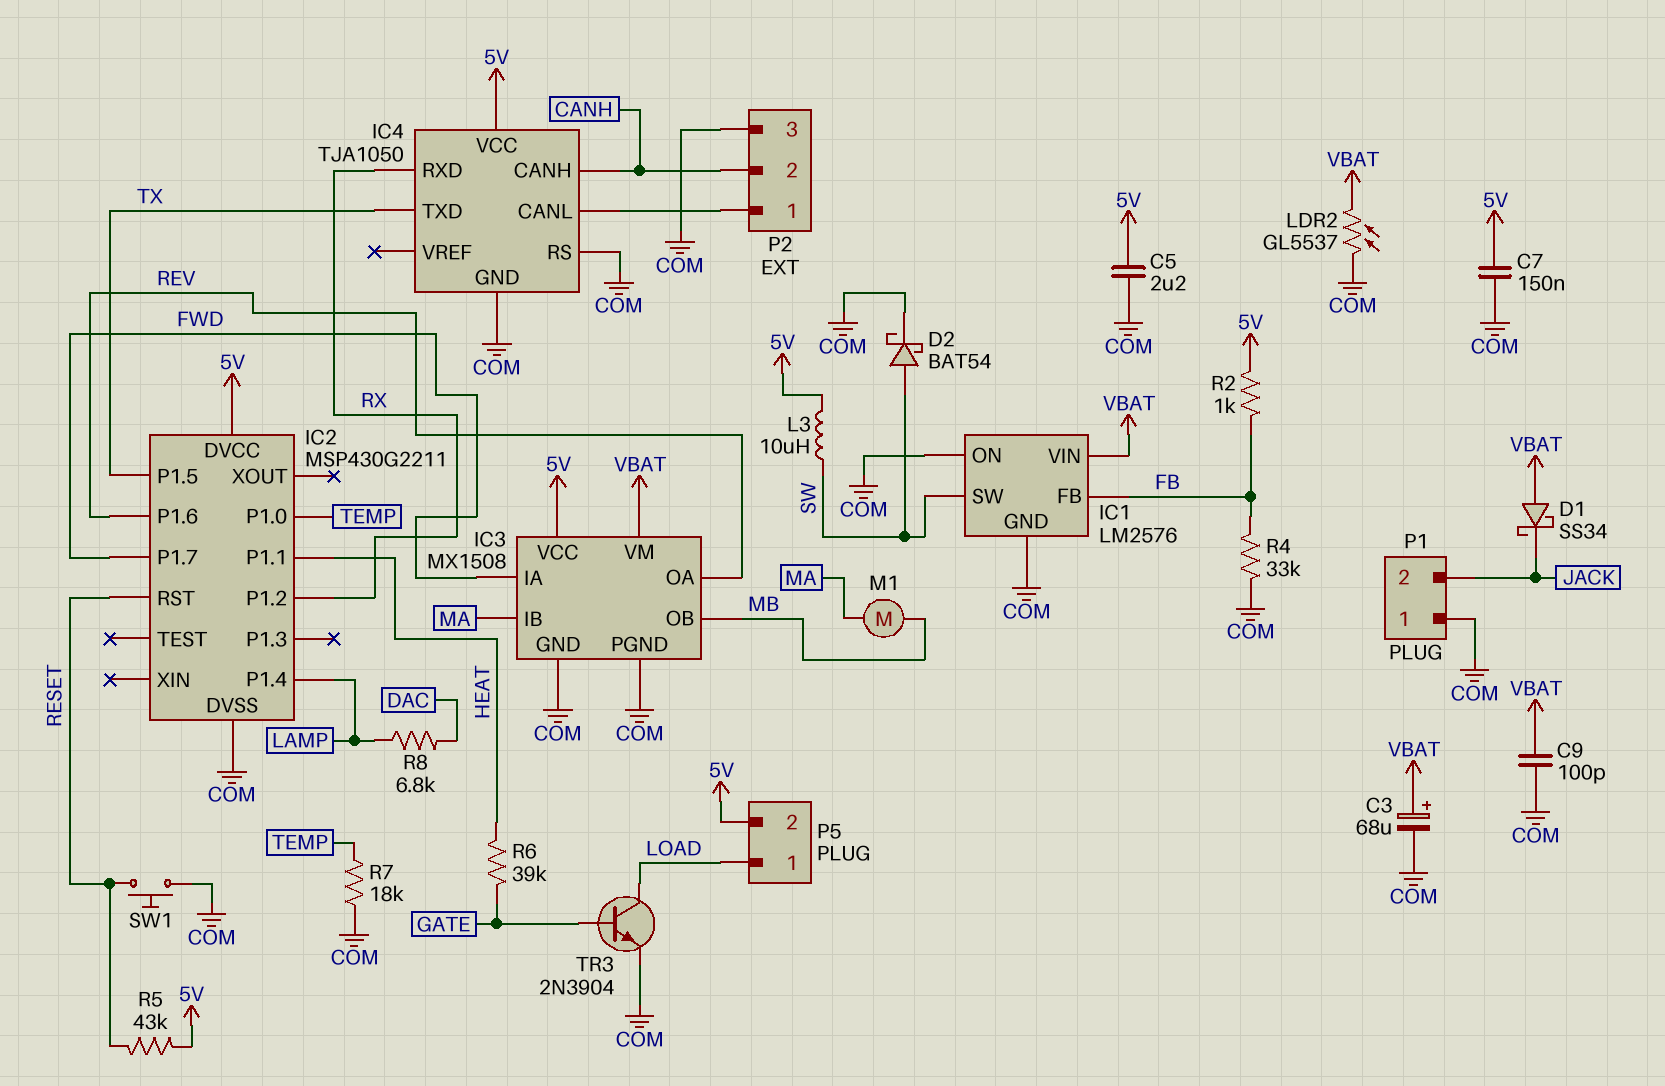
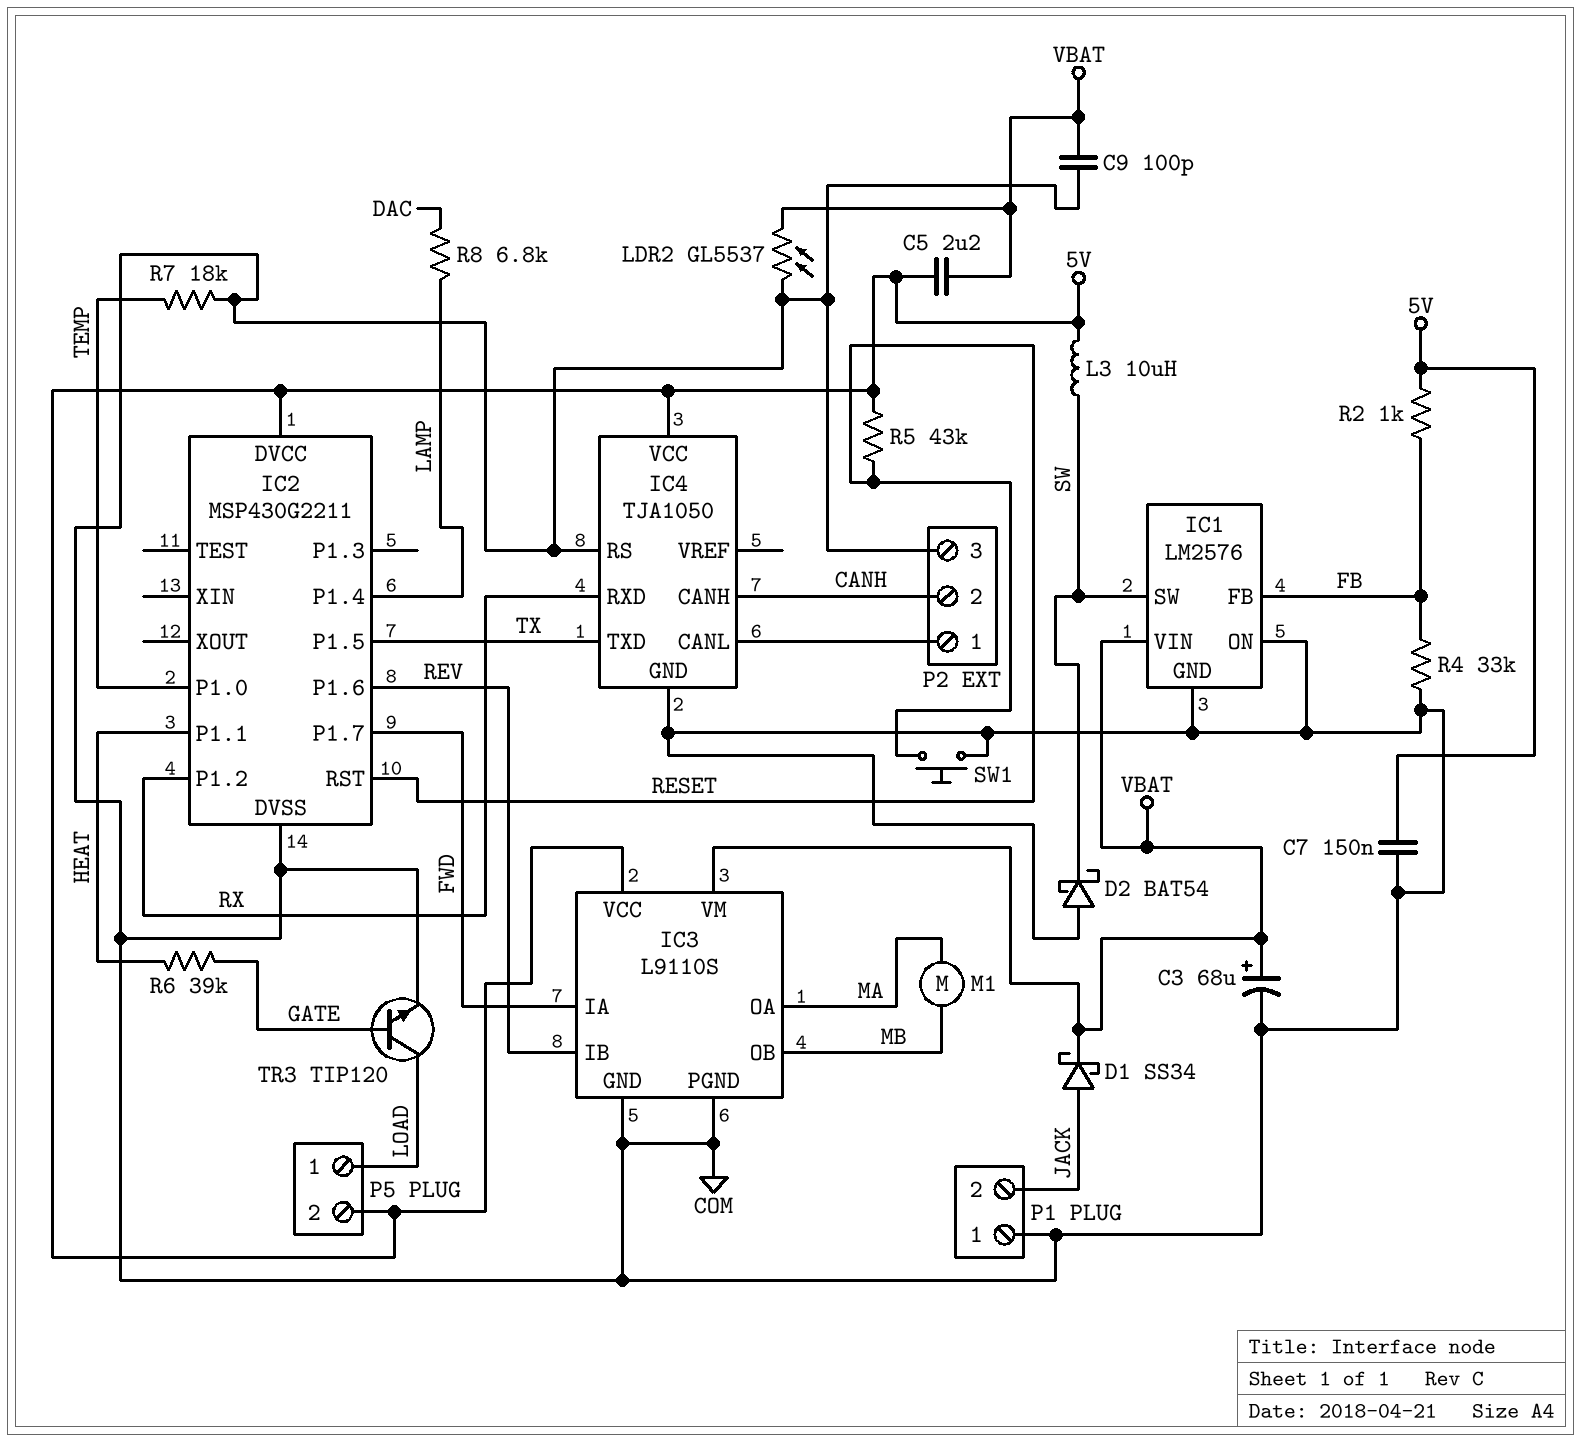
C5: 2.2uF (5V, COM) -> 2.2uF (5V, VBAT)
D1: schottky SS34 (A VBAT, K JACK) -> schottky SS34 (A JACK, K VBAT)
D2: schottky BAT54 (A SW, K COM) -> schottky BAT54 (A COM, K SW)
IC3: MX1508 -> L9110S
IC3 pin IB: MA -> REV
IC3 pin OA: REV -> MA
TR3: NPN 2N3904 (B GATE, C LOAD, E COM) -> NPN TIP120 (B GATE, C LOAD, E COM)

